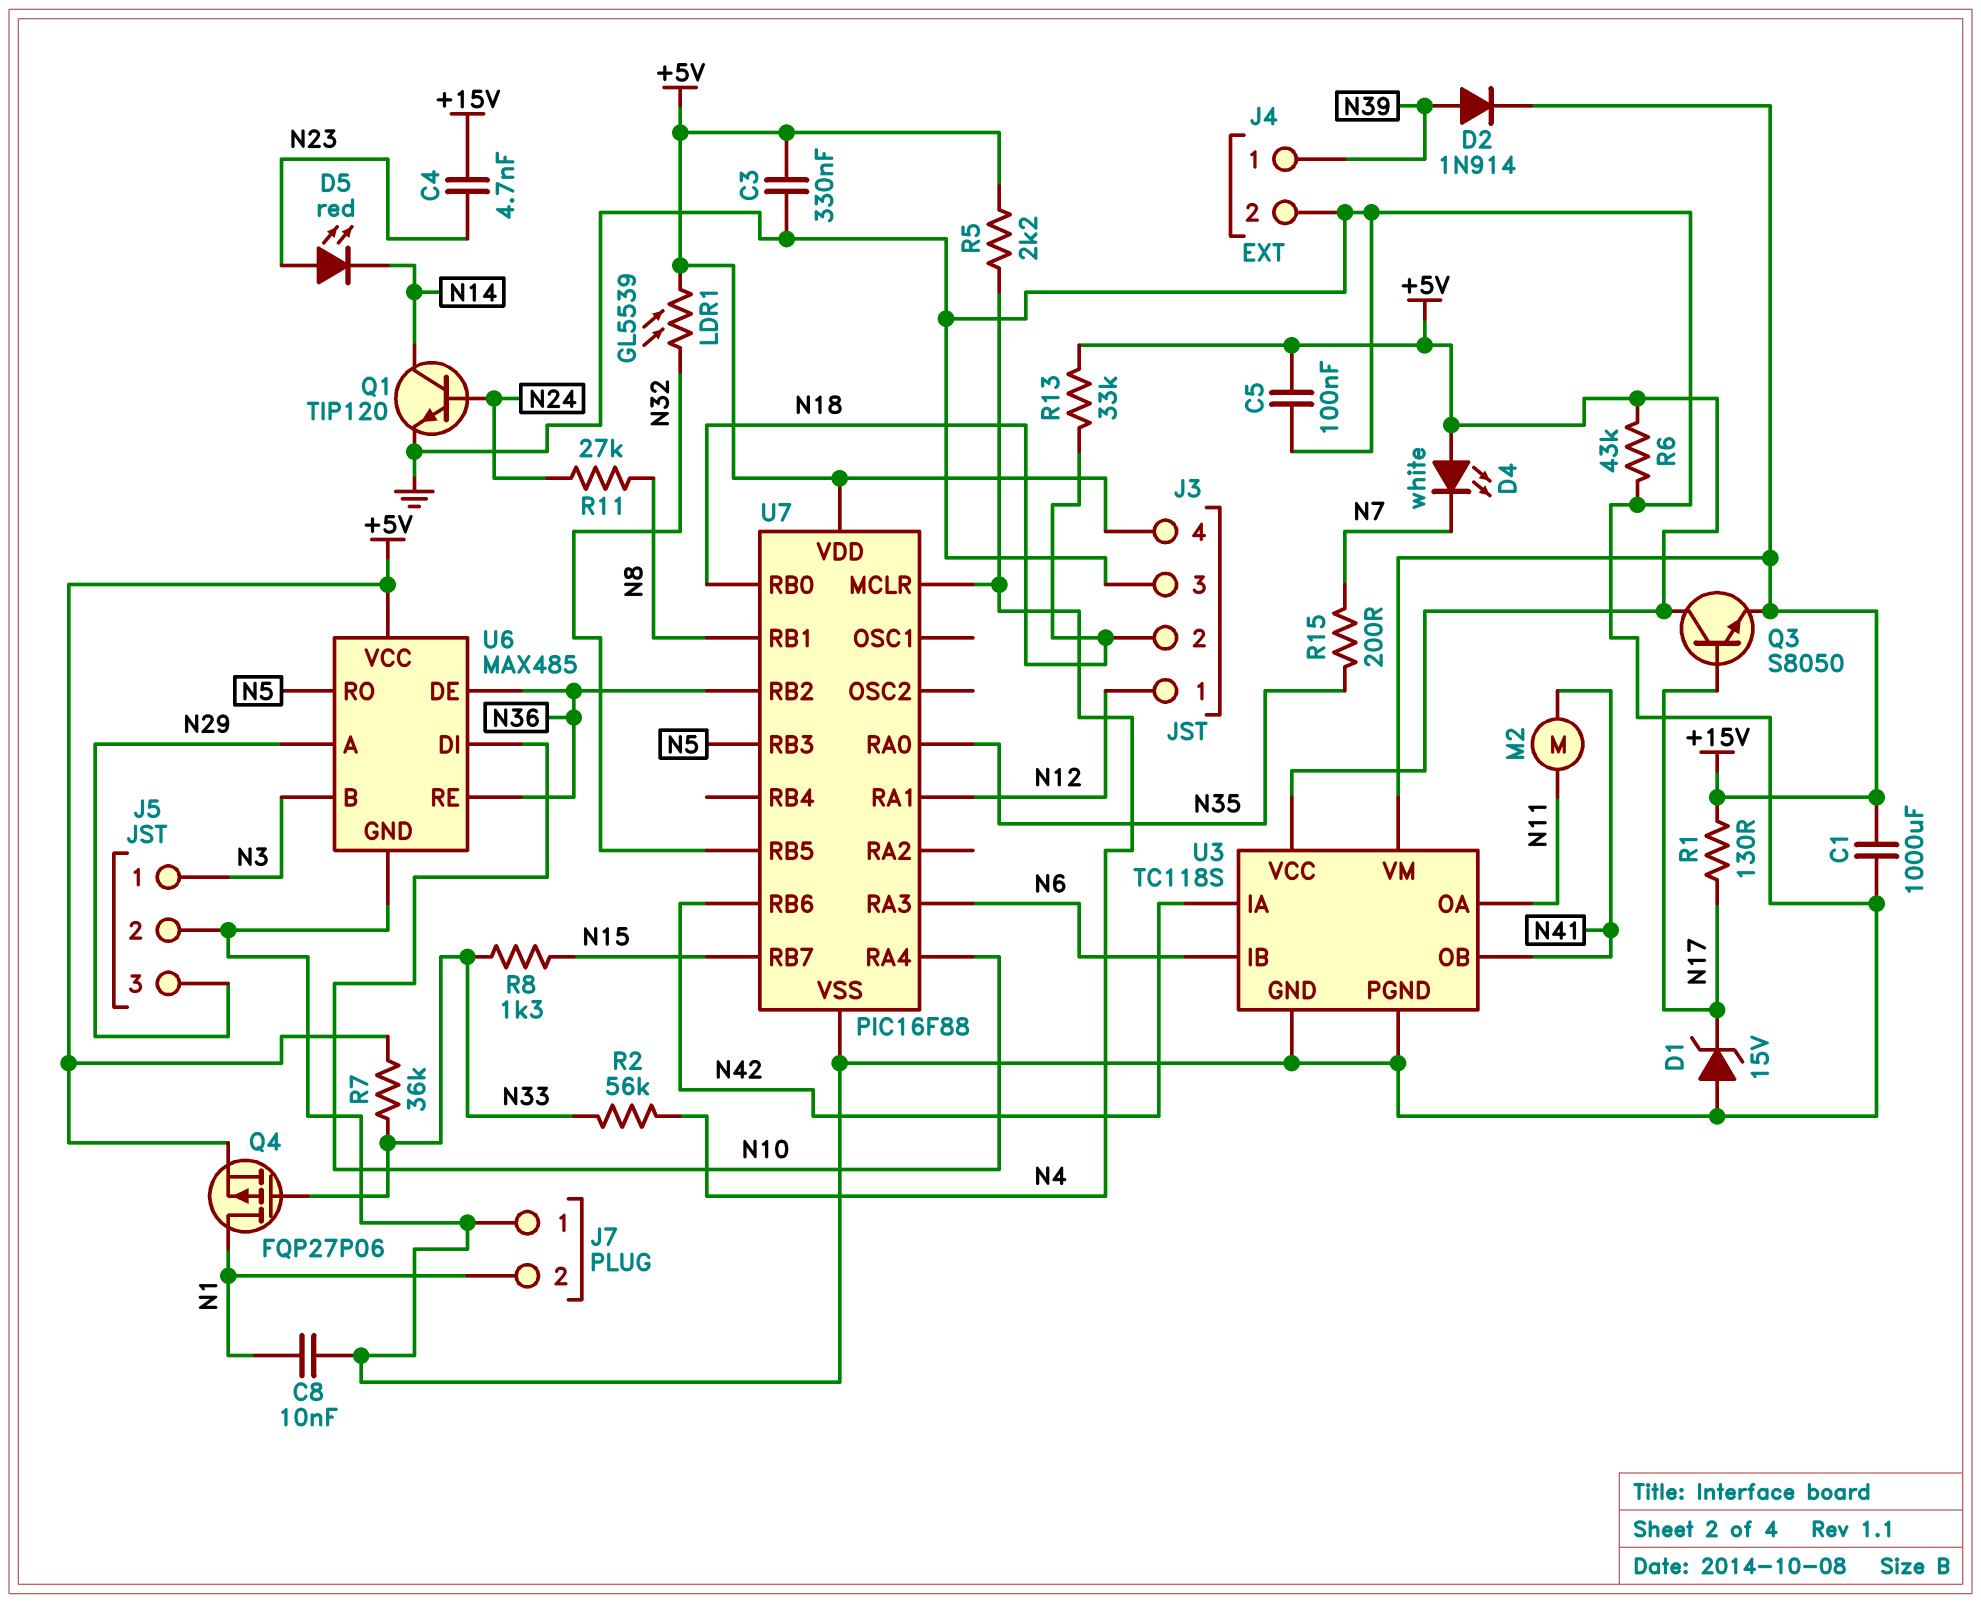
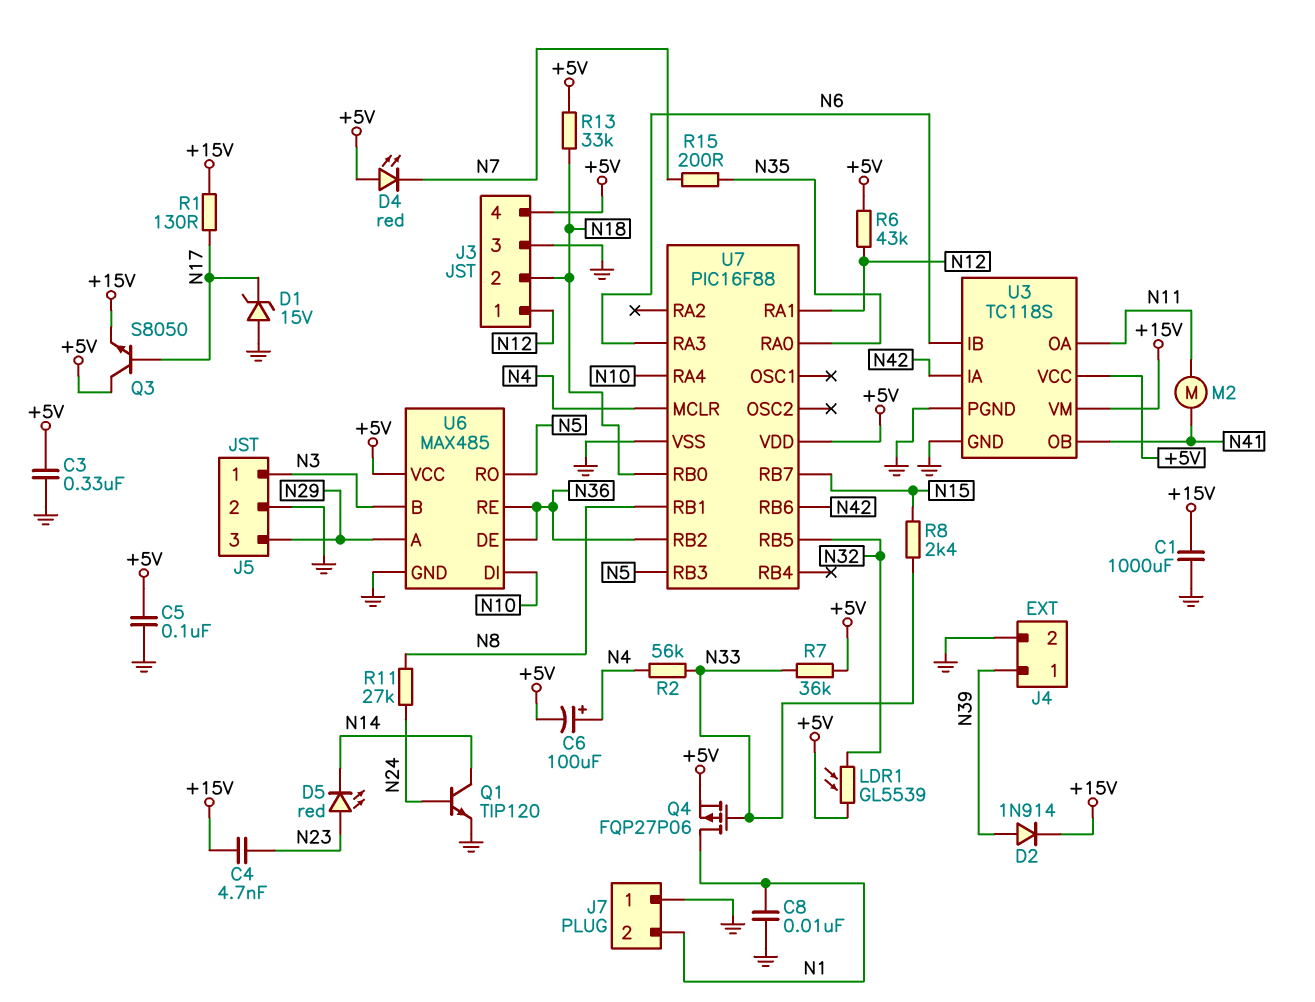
C6: none -> 100uF (plus N4, minus +5V)
D4: LED white (A +5V, K N7) -> LED red (A +5V, K N7)
R5: 2.2k (+5V, N4) -> none
R6: 43k (+5V, GND) -> 43k (+5V, N12)
R8: 1.3k (N15, N33) -> 2.4k (N15, N33)

